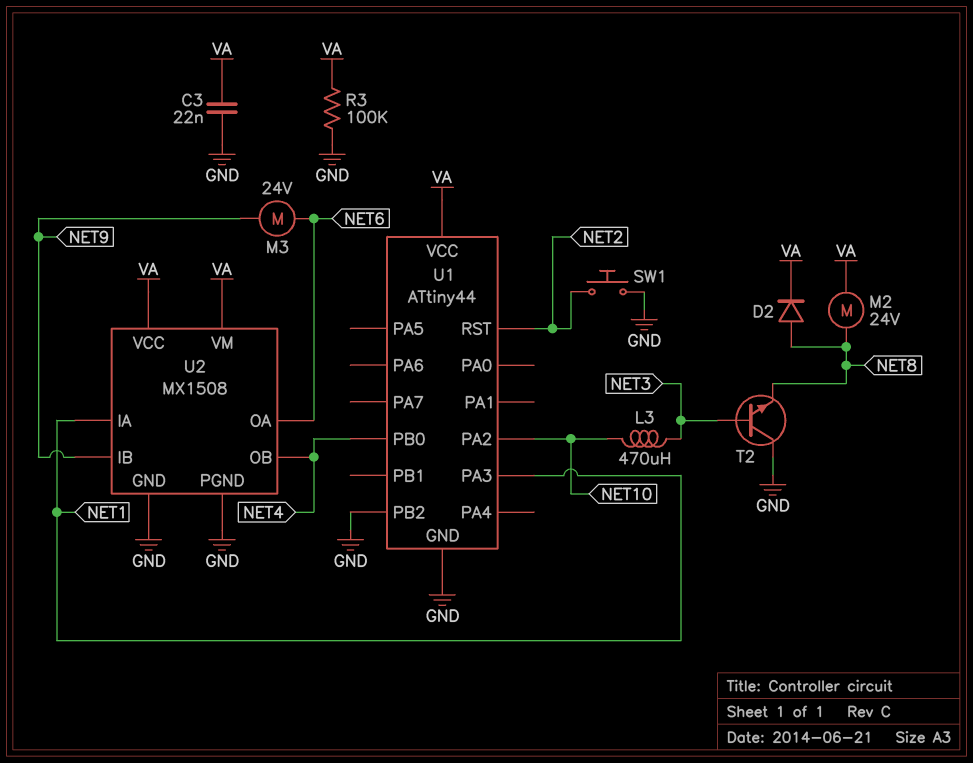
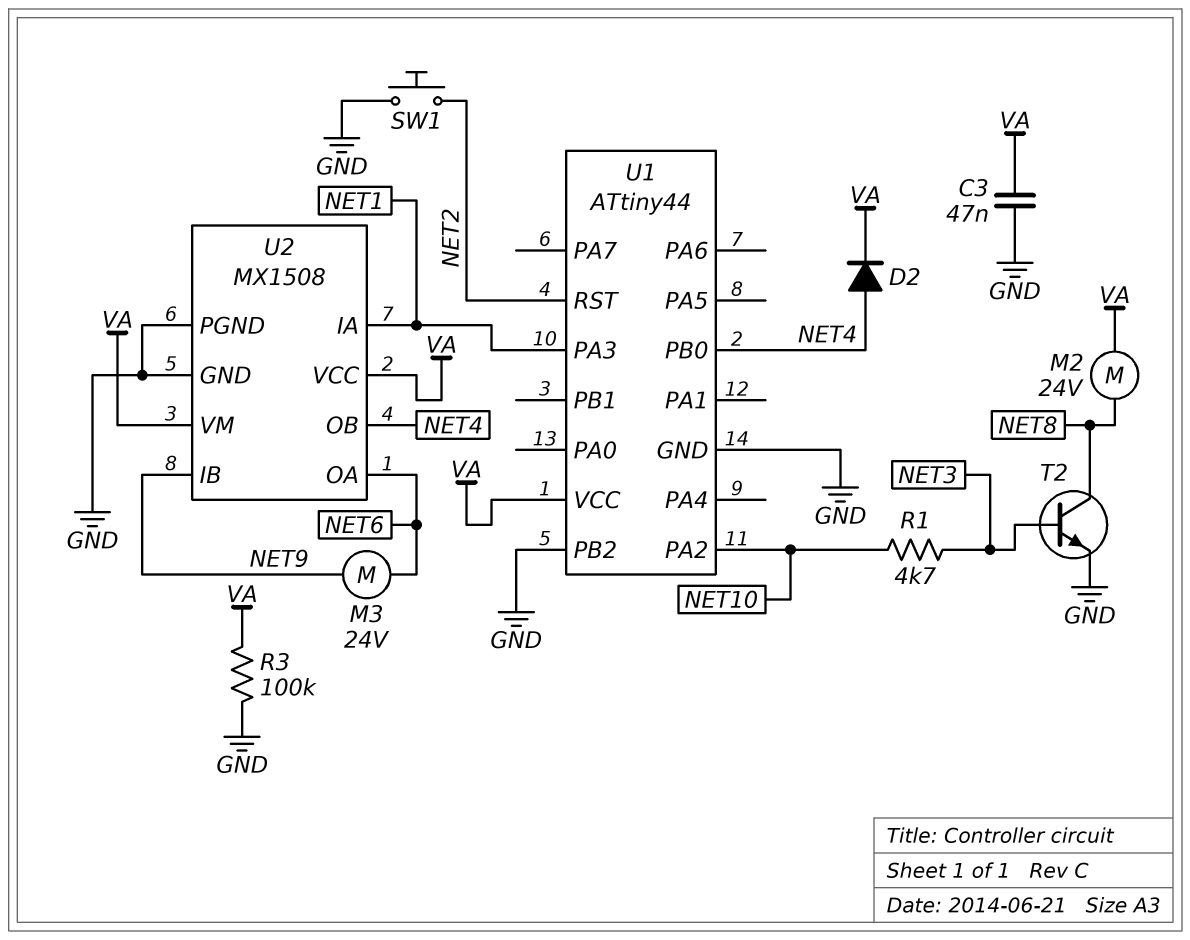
C3: 22nF (GND, VA) -> 47nF (GND, VA)
D2: diode (A NET8, K VA) -> diode (A NET4, K VA)
L3: 470uH (NET3, NET10) -> none
R1: none -> 4.7k (NET3, NET10)
T2: NPN (B NET3, C GND, E NET8) -> NPN (B NET3, C NET8, E GND)

